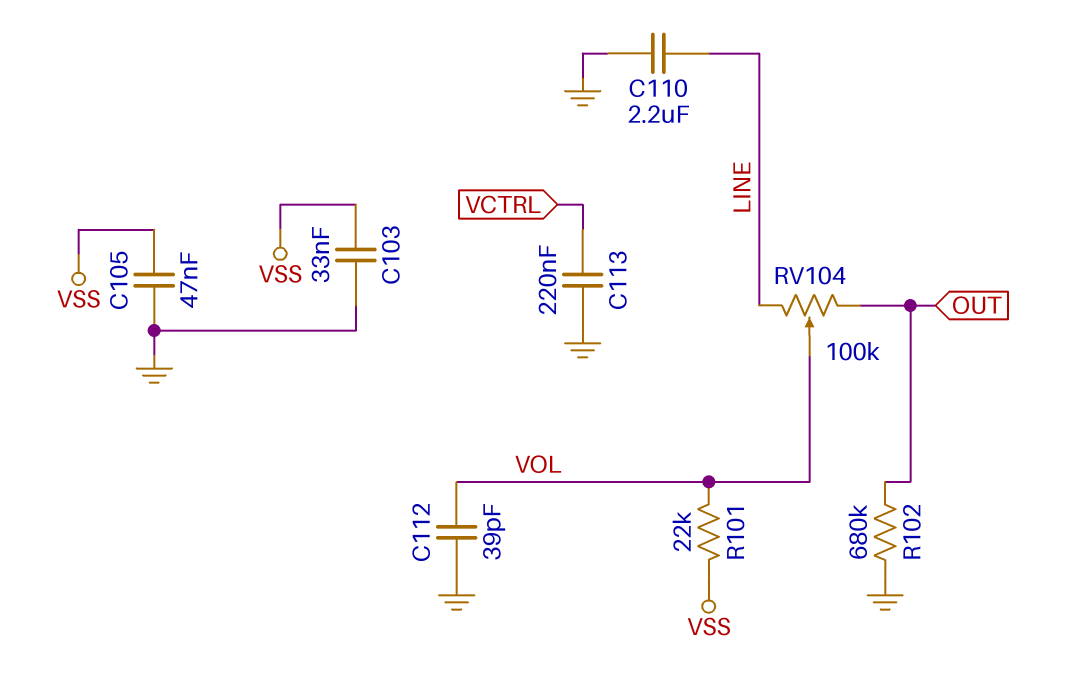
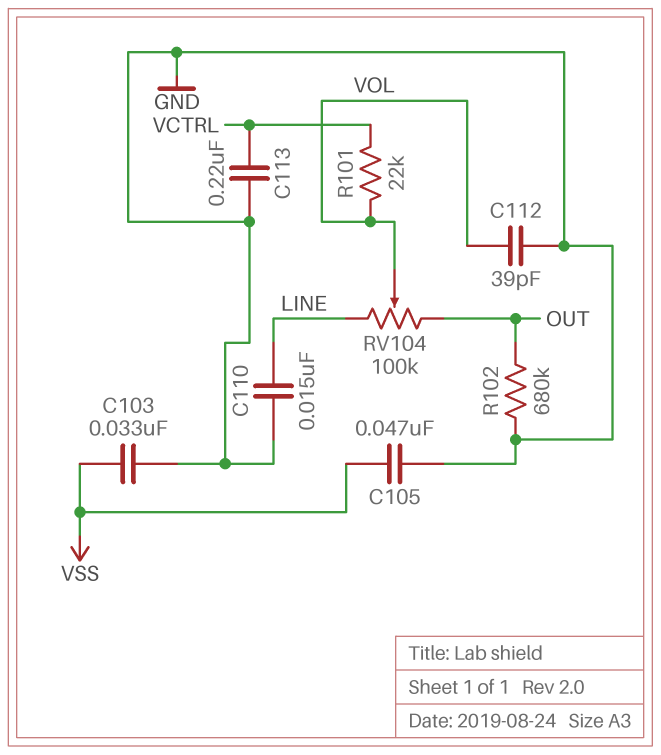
C110: 2.2uF (GND, LINE) -> 15nF (GND, LINE)
R101: 22k (VOL, VSS) -> 22k (VCTRL, VOL)

